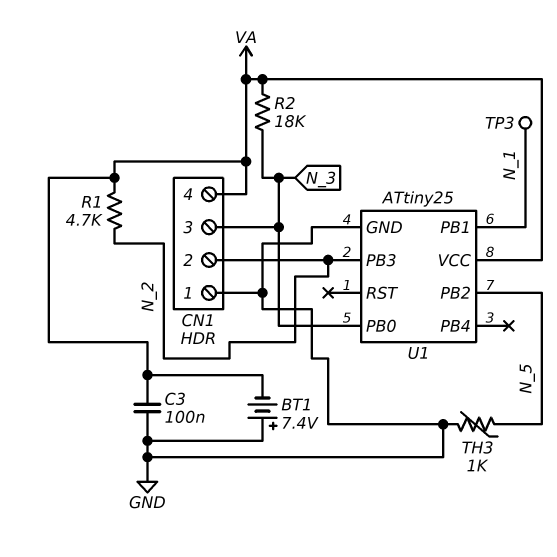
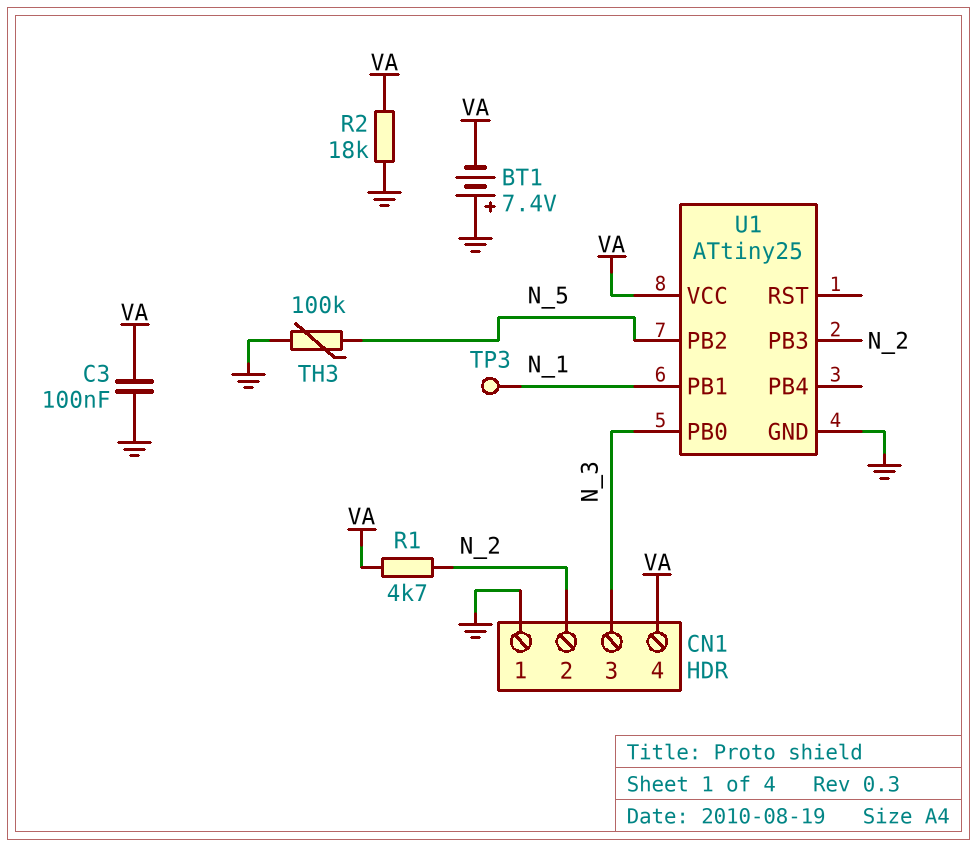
R2: 18k (N_3, VA) -> 18k (GND, VA)
TH3: 1k (GND, N_5) -> 100k (GND, N_5)

